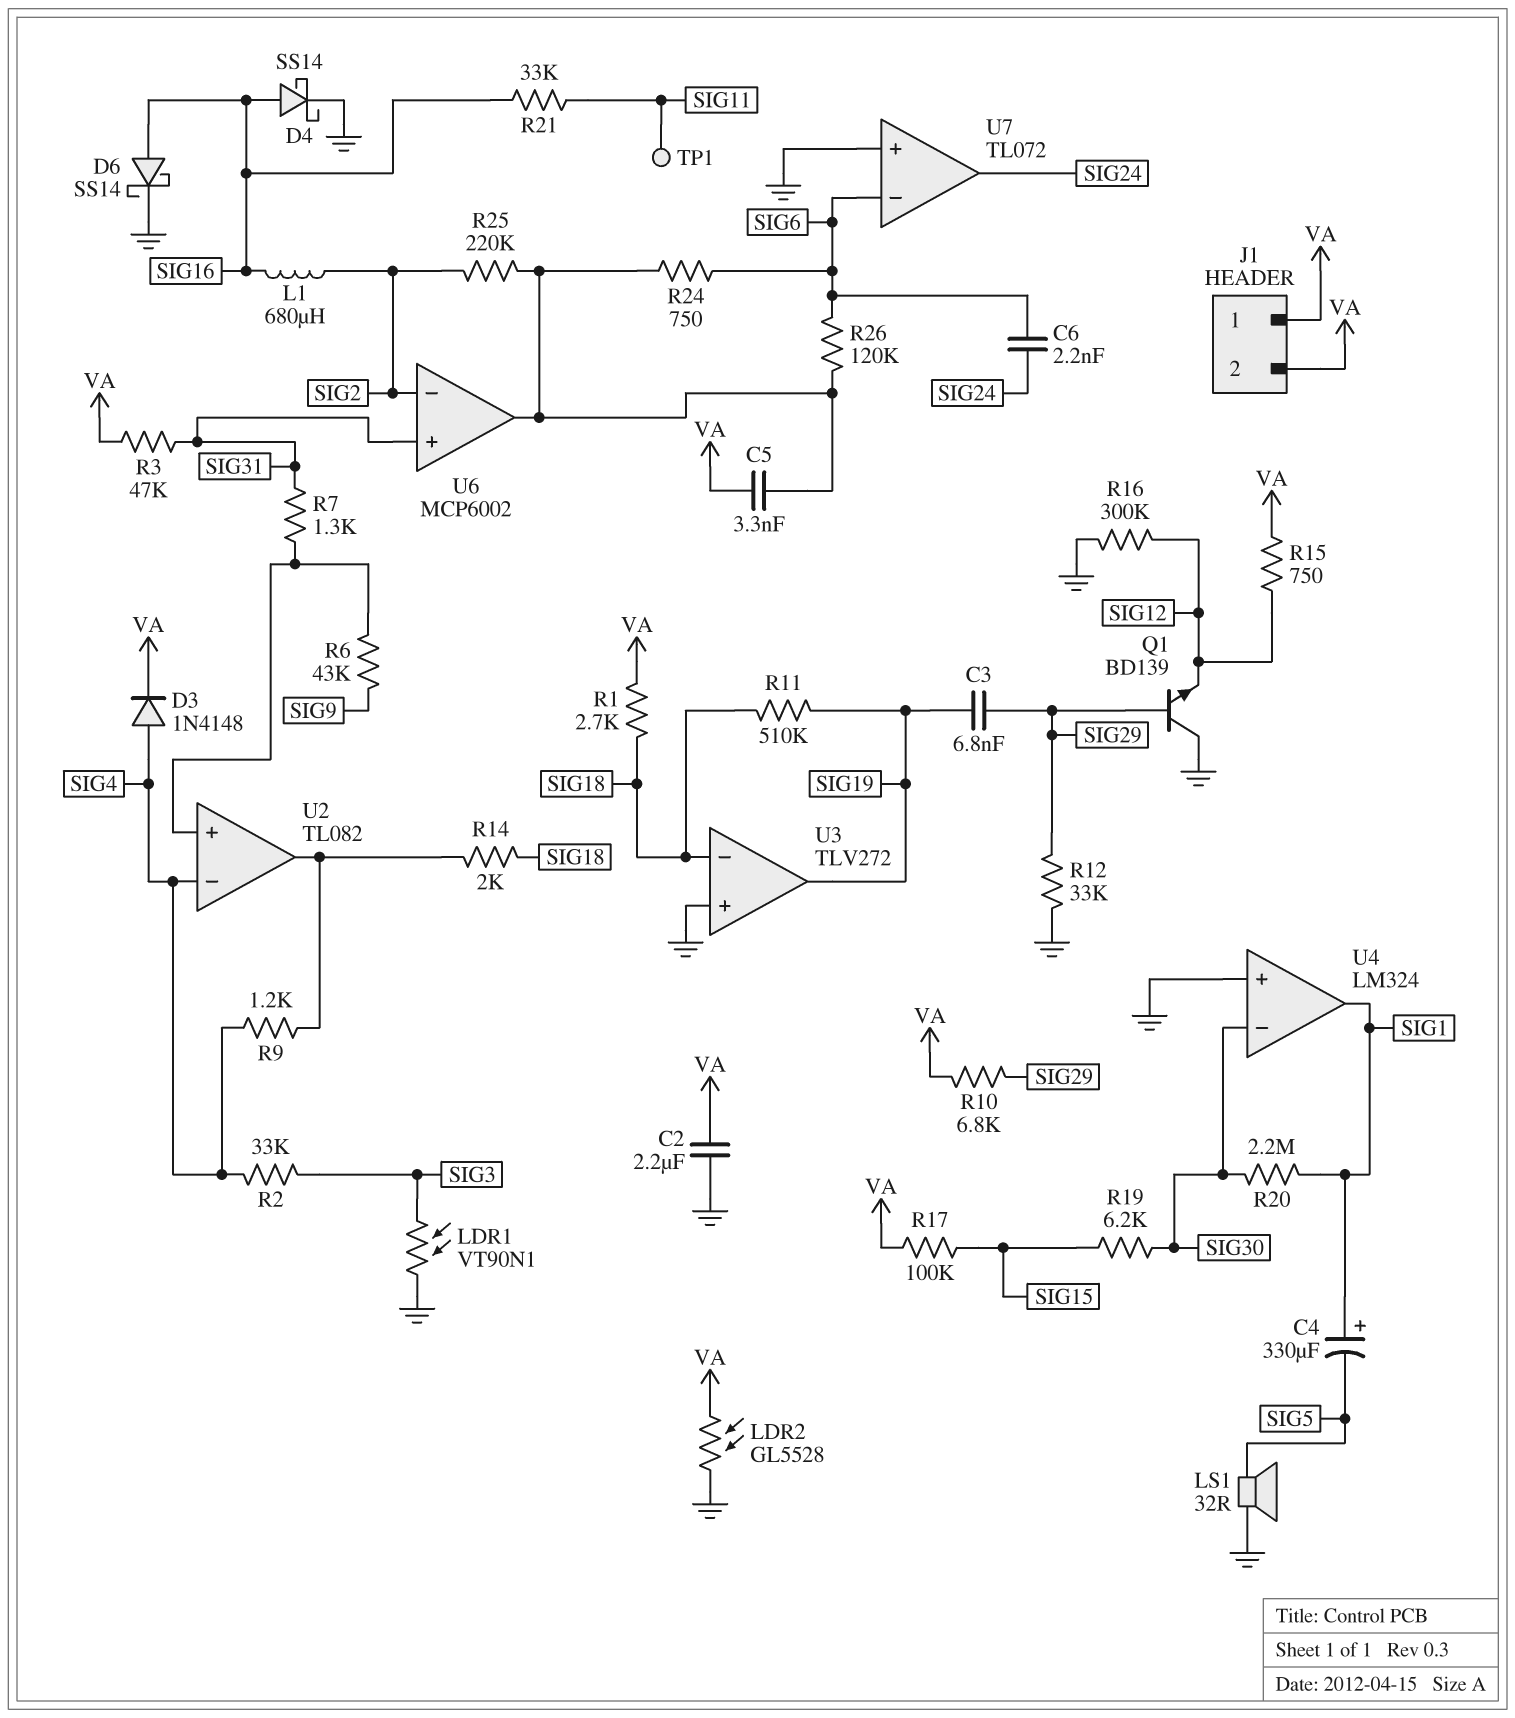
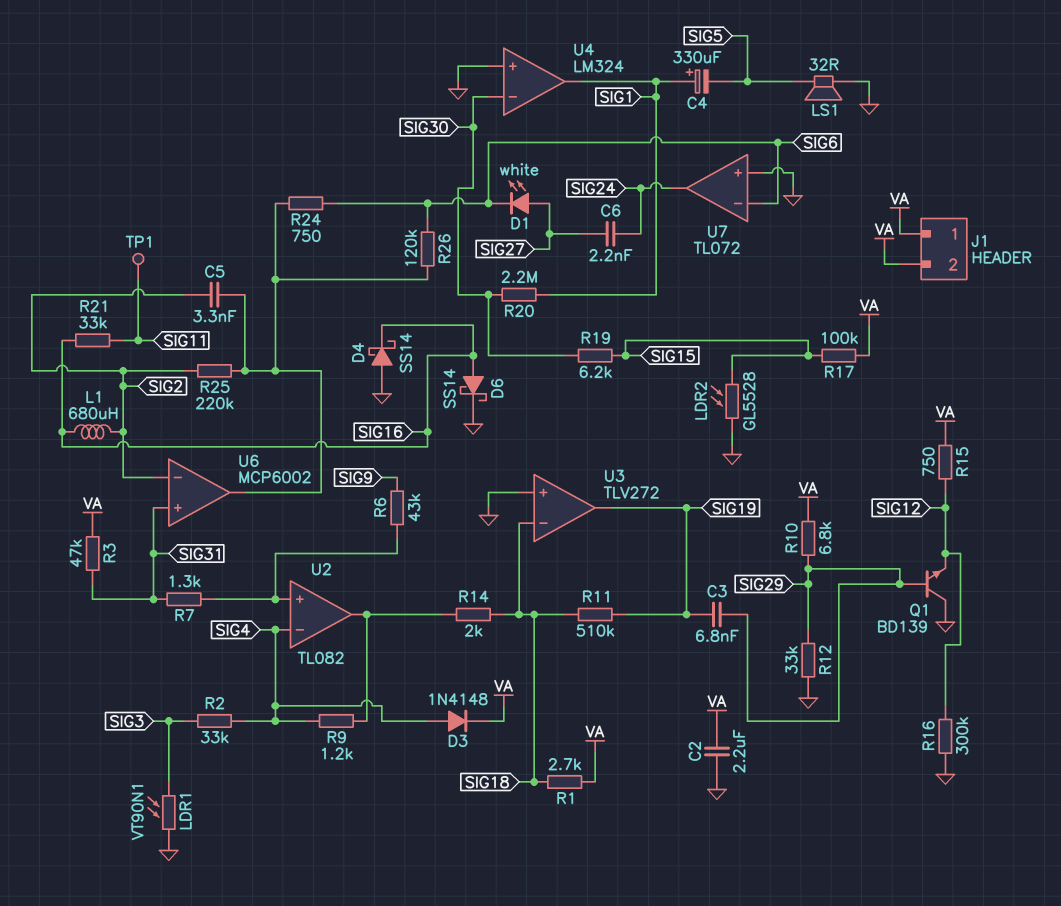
C5: 3.3nF (U6/out, VA) -> 3.3nF (SIG2, U6/out)
C6: 2.2nF (SIG6, SIG24) -> 2.2nF (SIG24, SIG27)
D1: none -> LED white (A SIG27, K SIG6)
D4: schottky SS14 (A SIG16, K GND) -> schottky SS14 (A GND, K SIG16)
LDR2: GL5528 (GND, VA) -> GL5528 (GND, SIG15)

